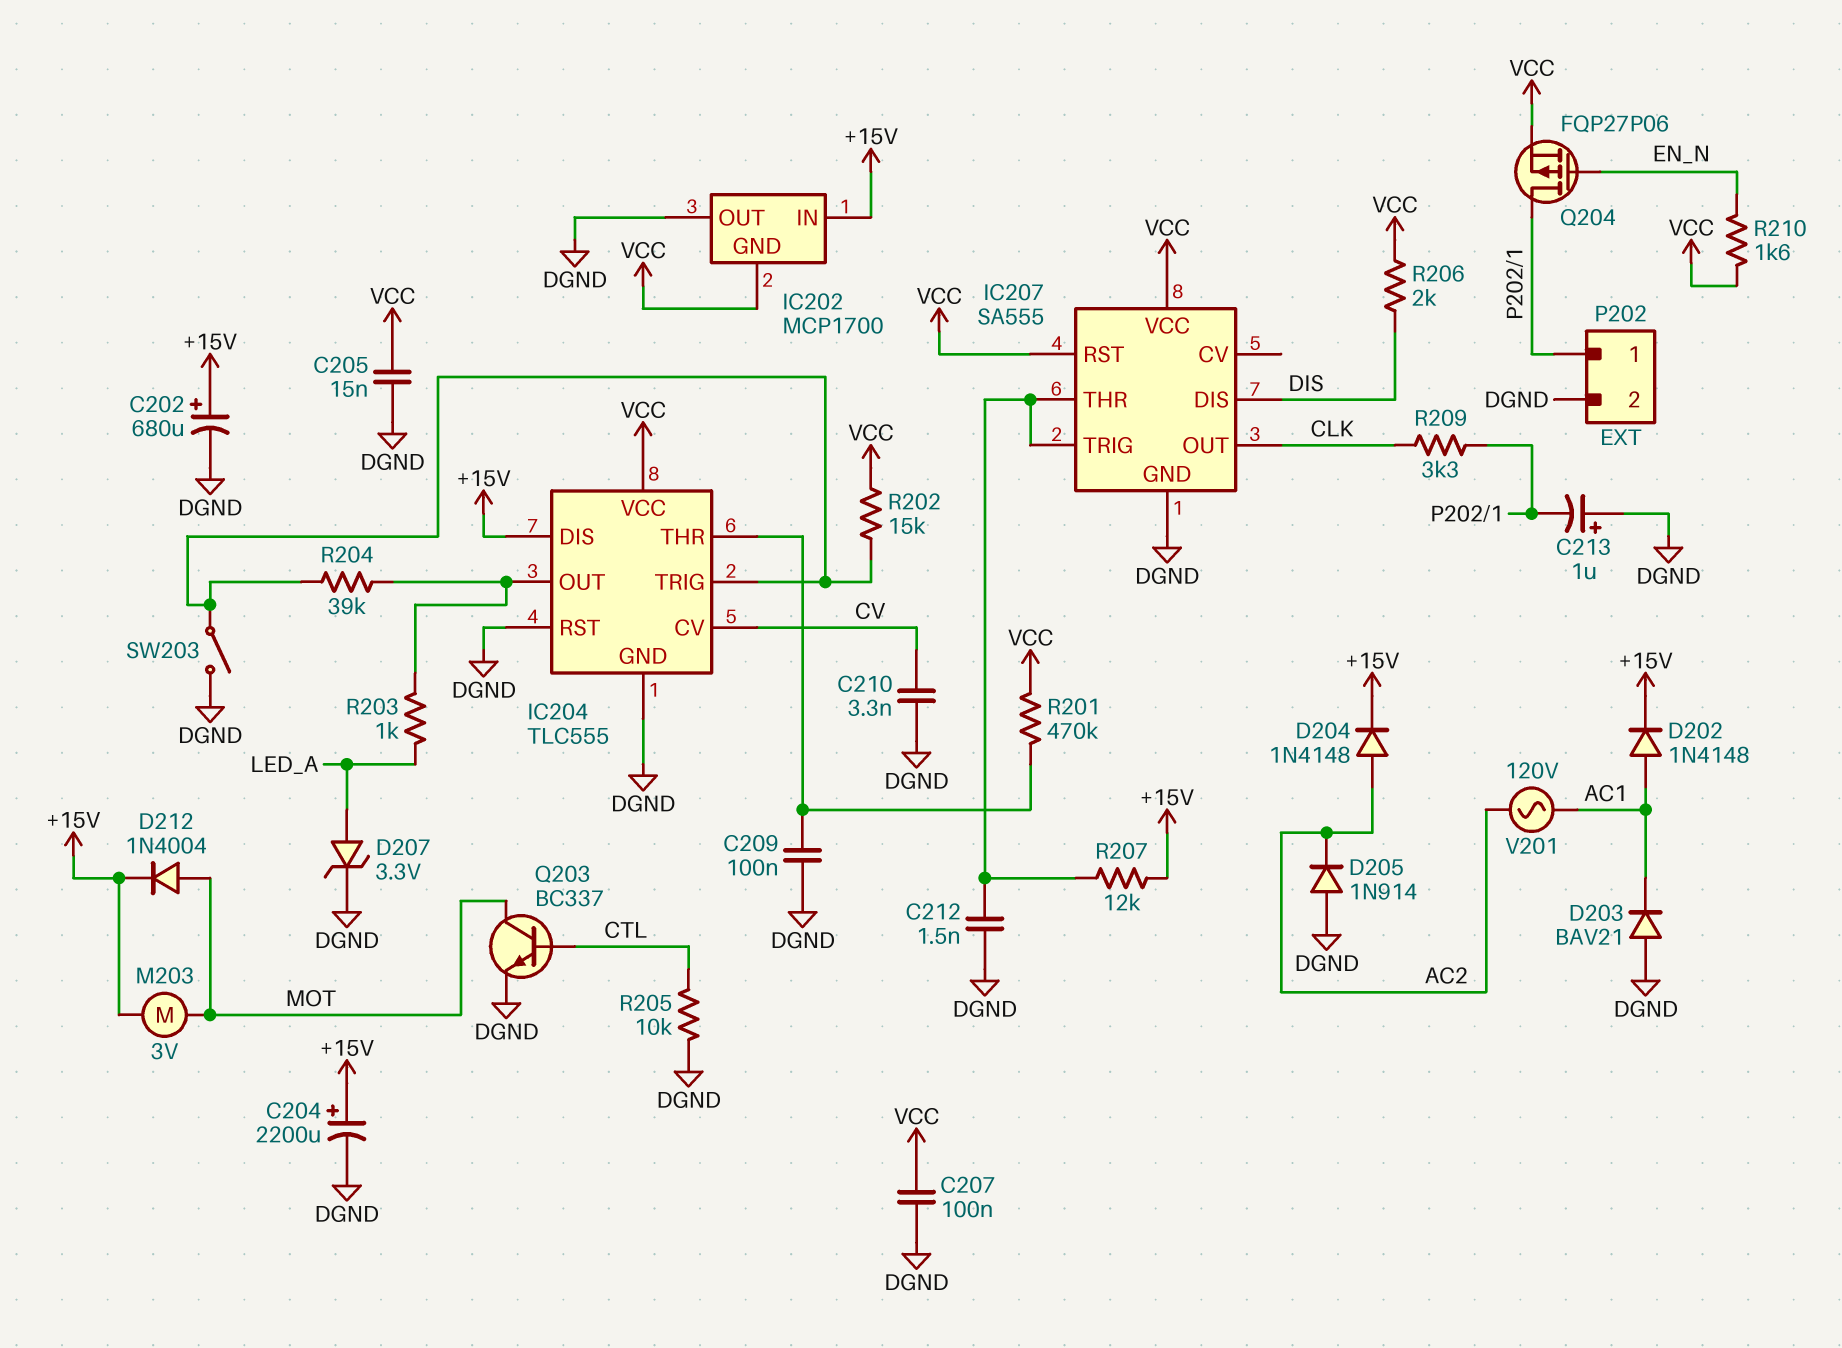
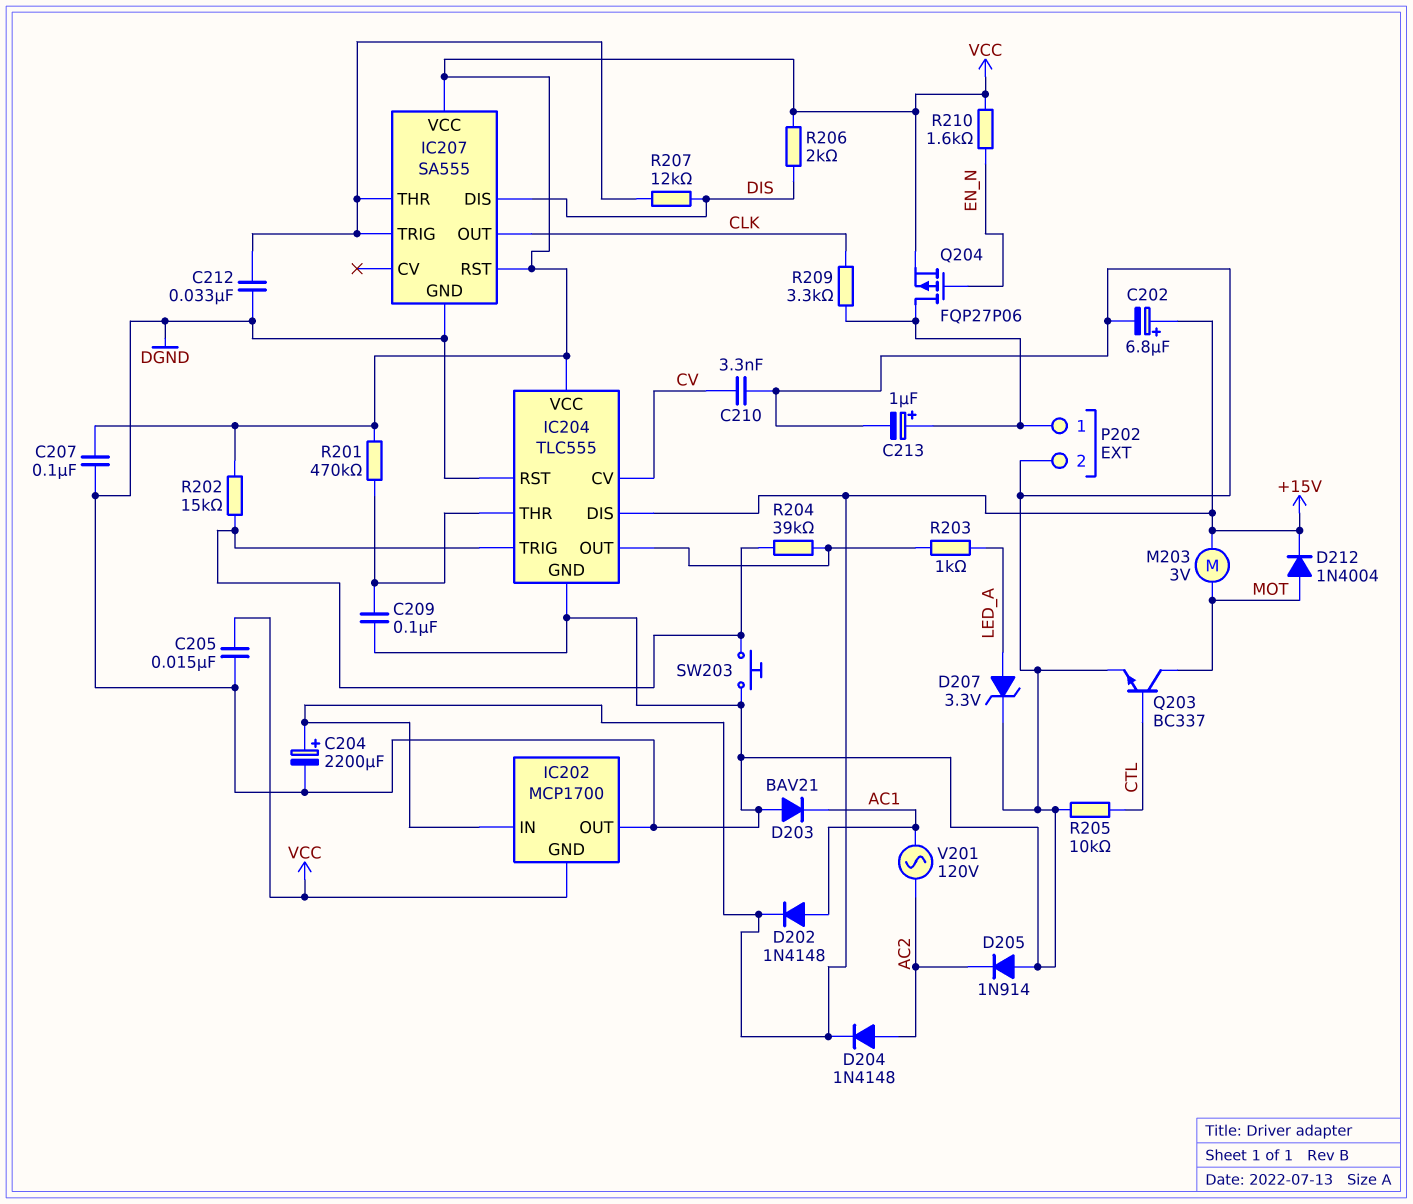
C202: 680uF (plus +15V, minus DGND) -> 6.8uF (plus +15V, minus DGND)
C212: 1.5nF (DGND, IC207/THR) -> 33nF (DGND, IC207/THR)
C213: 1uF (plus DGND, minus P202/1) -> 1uF (plus P202/1, minus DGND)
R207: 12k (+15V, IC207/THR) -> 12k (DIS, IC207/THR)
SW203: switch (DGND, IC204/TRIG) -> button (DGND, IC204/TRIG)

